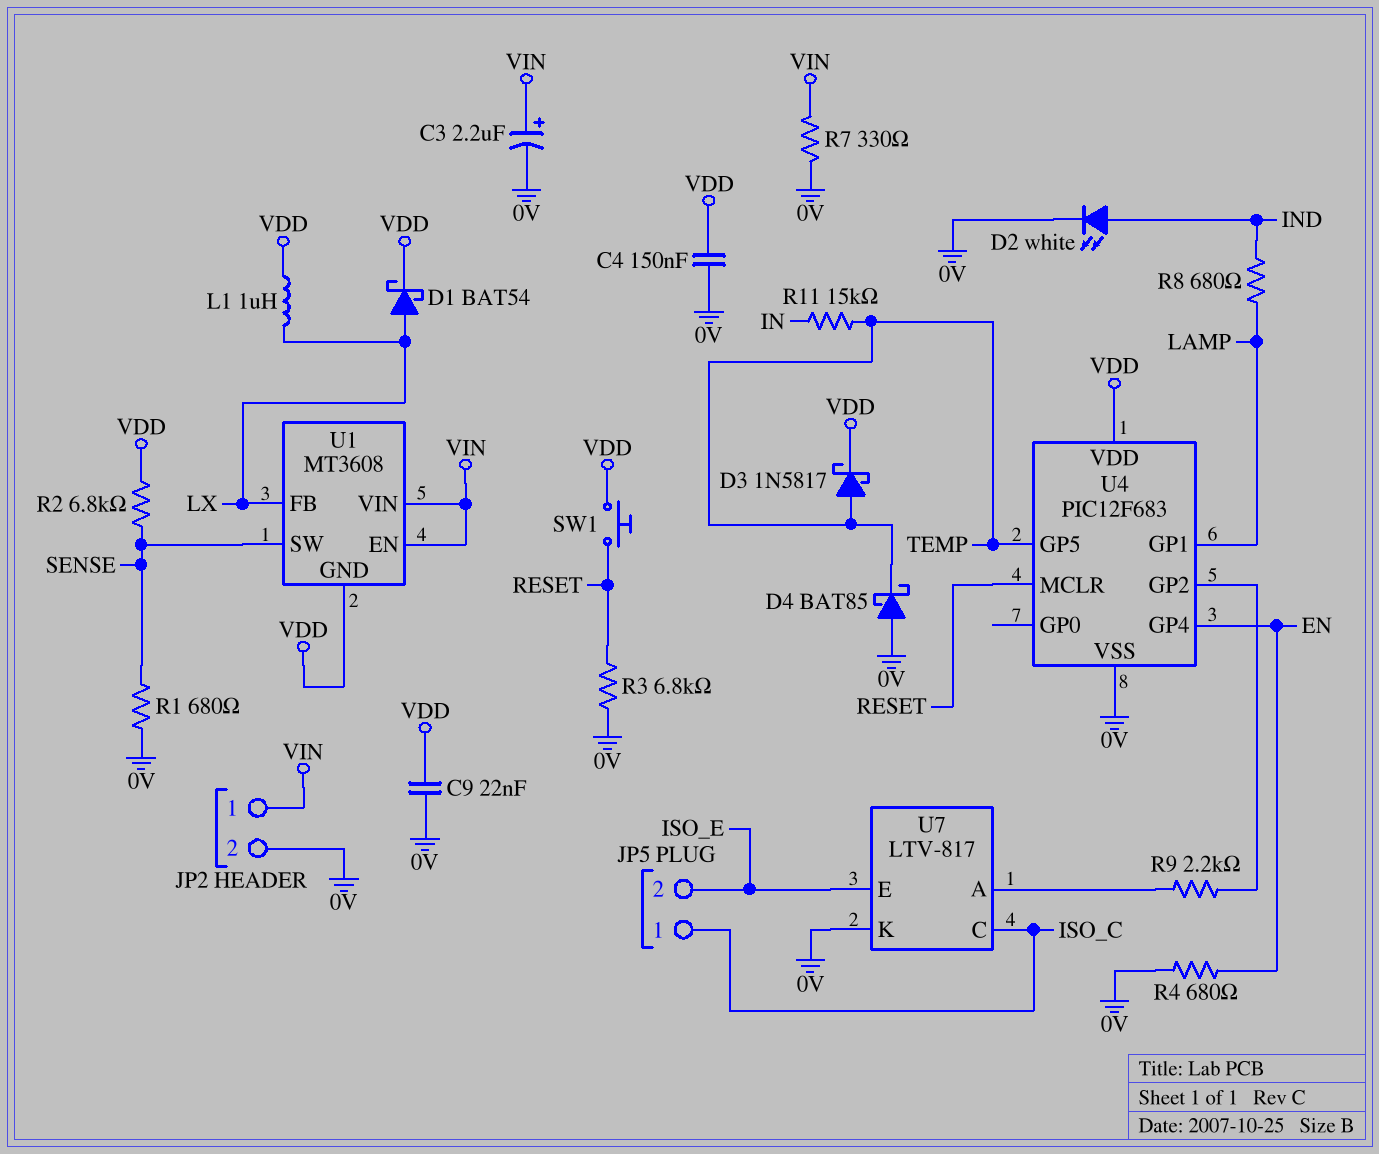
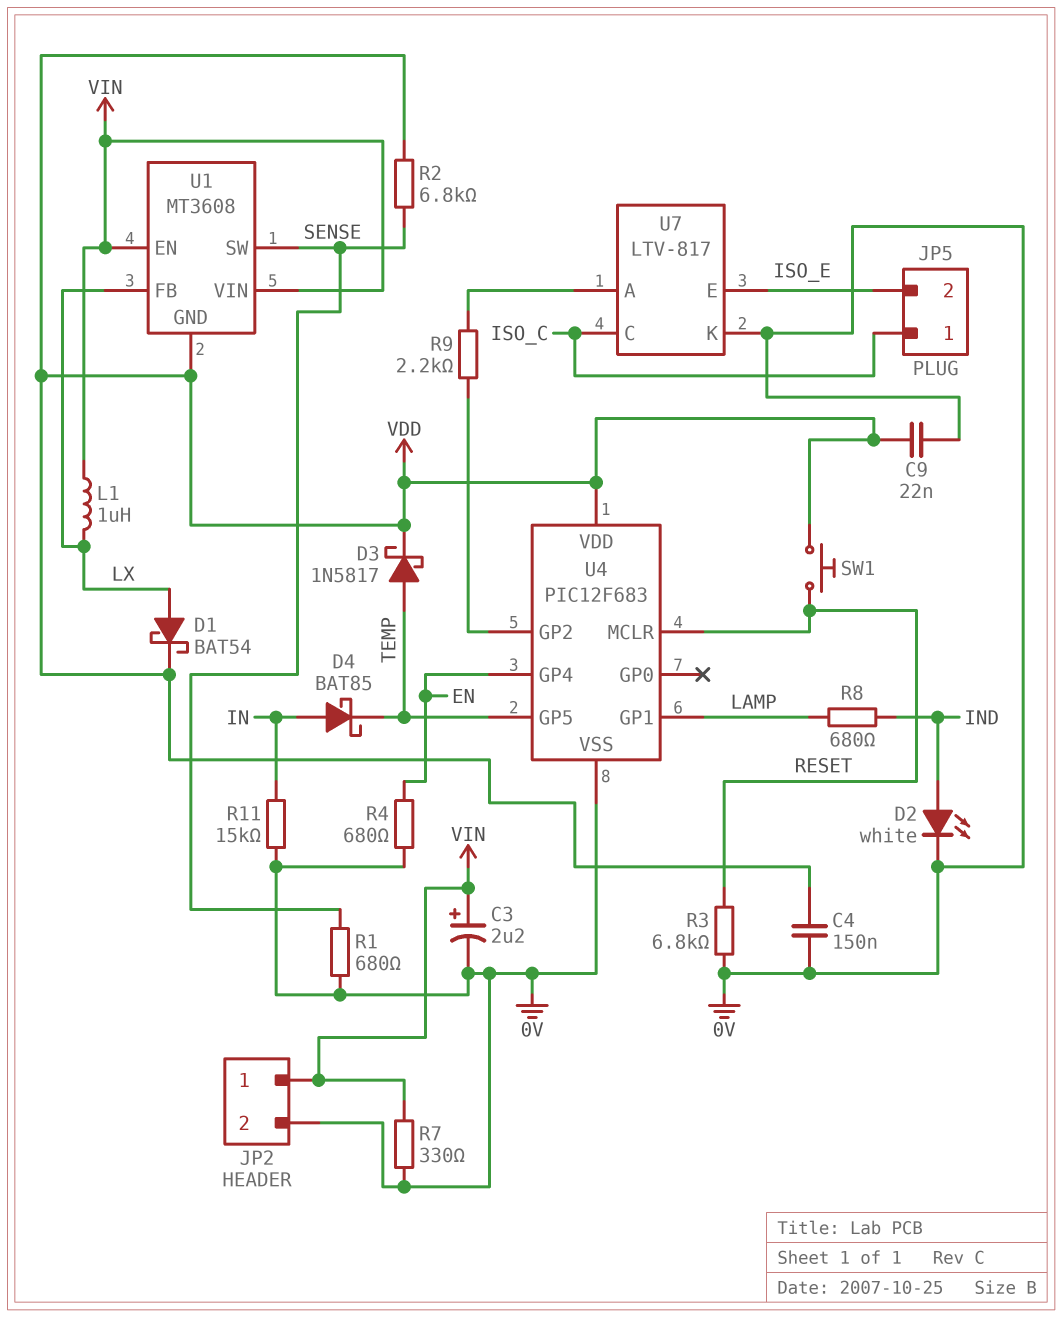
D4: schottky BAT85 (A 0V, K TEMP) -> schottky BAT85 (A IN, K TEMP)
L1: 1uH (LX, VDD) -> 1uH (LX, VIN)
R11: 15k (IN, TEMP) -> 15k (0V, IN)

